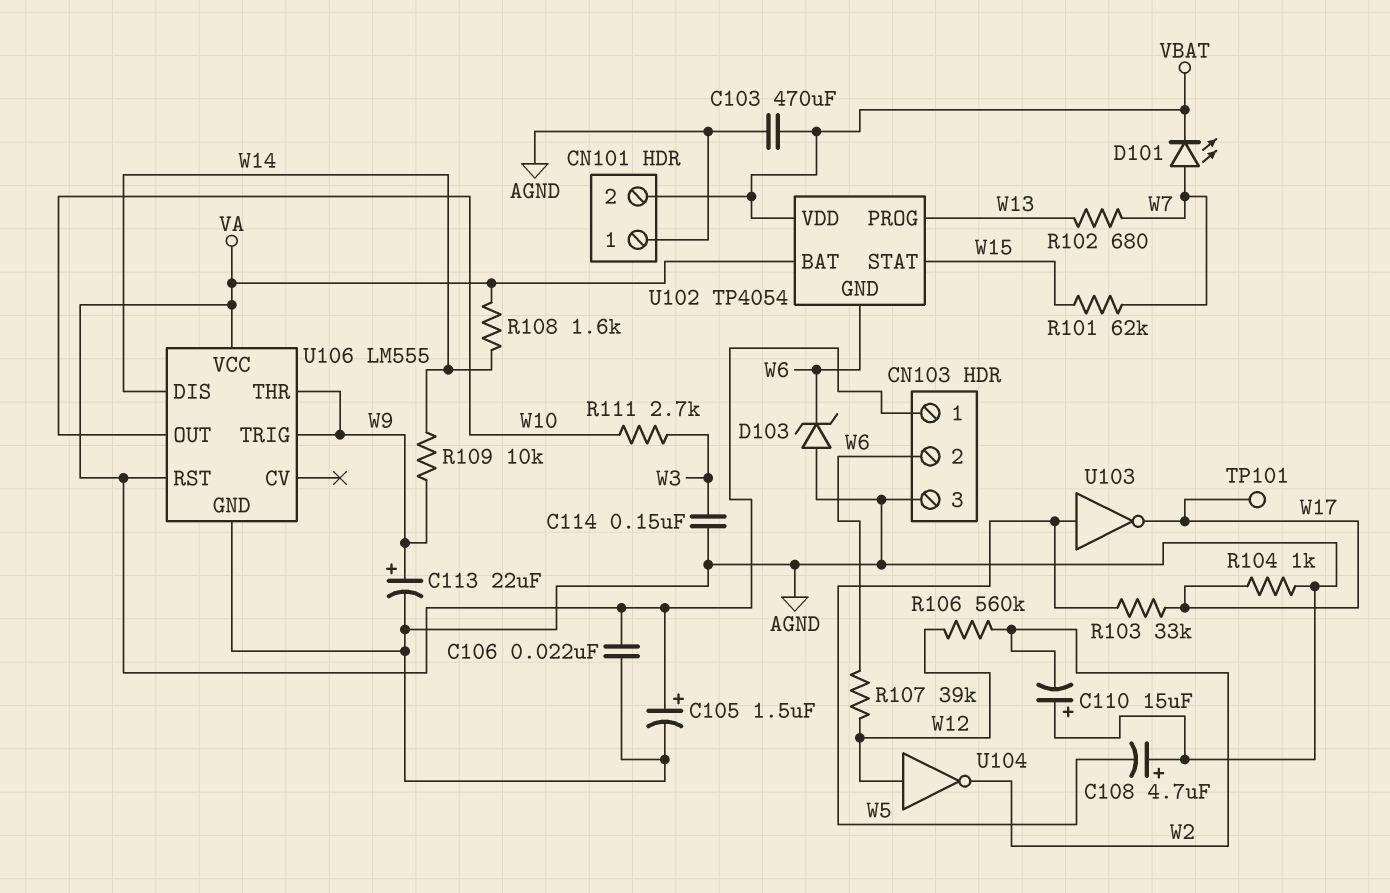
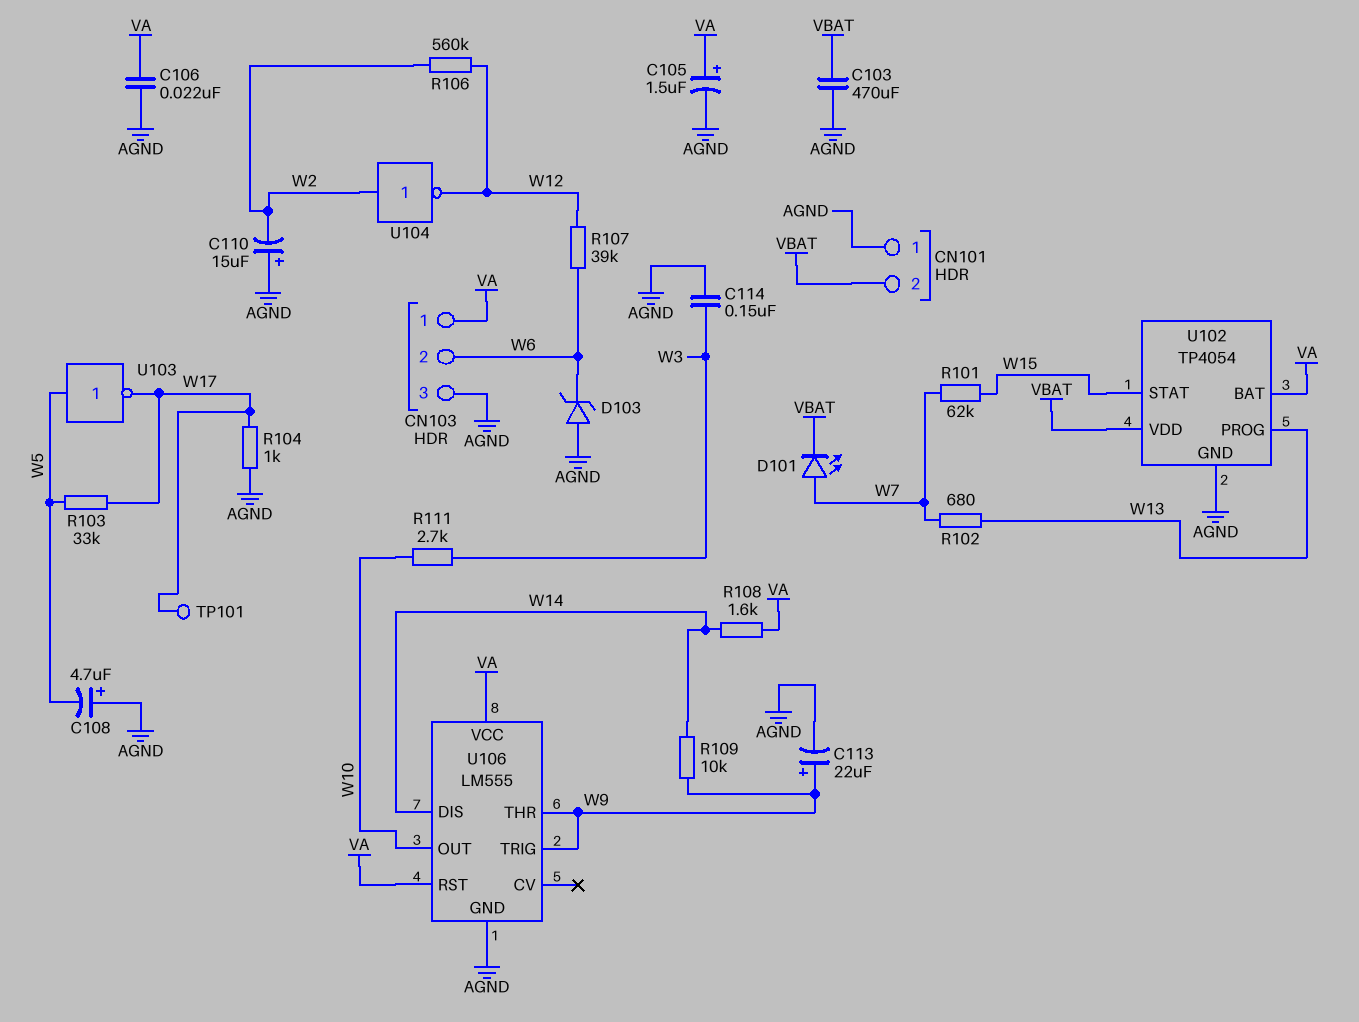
U102 pin GND: W6 -> AGND
U104: NOT (in W12, out W2) -> NOT (in W2, out W12)

